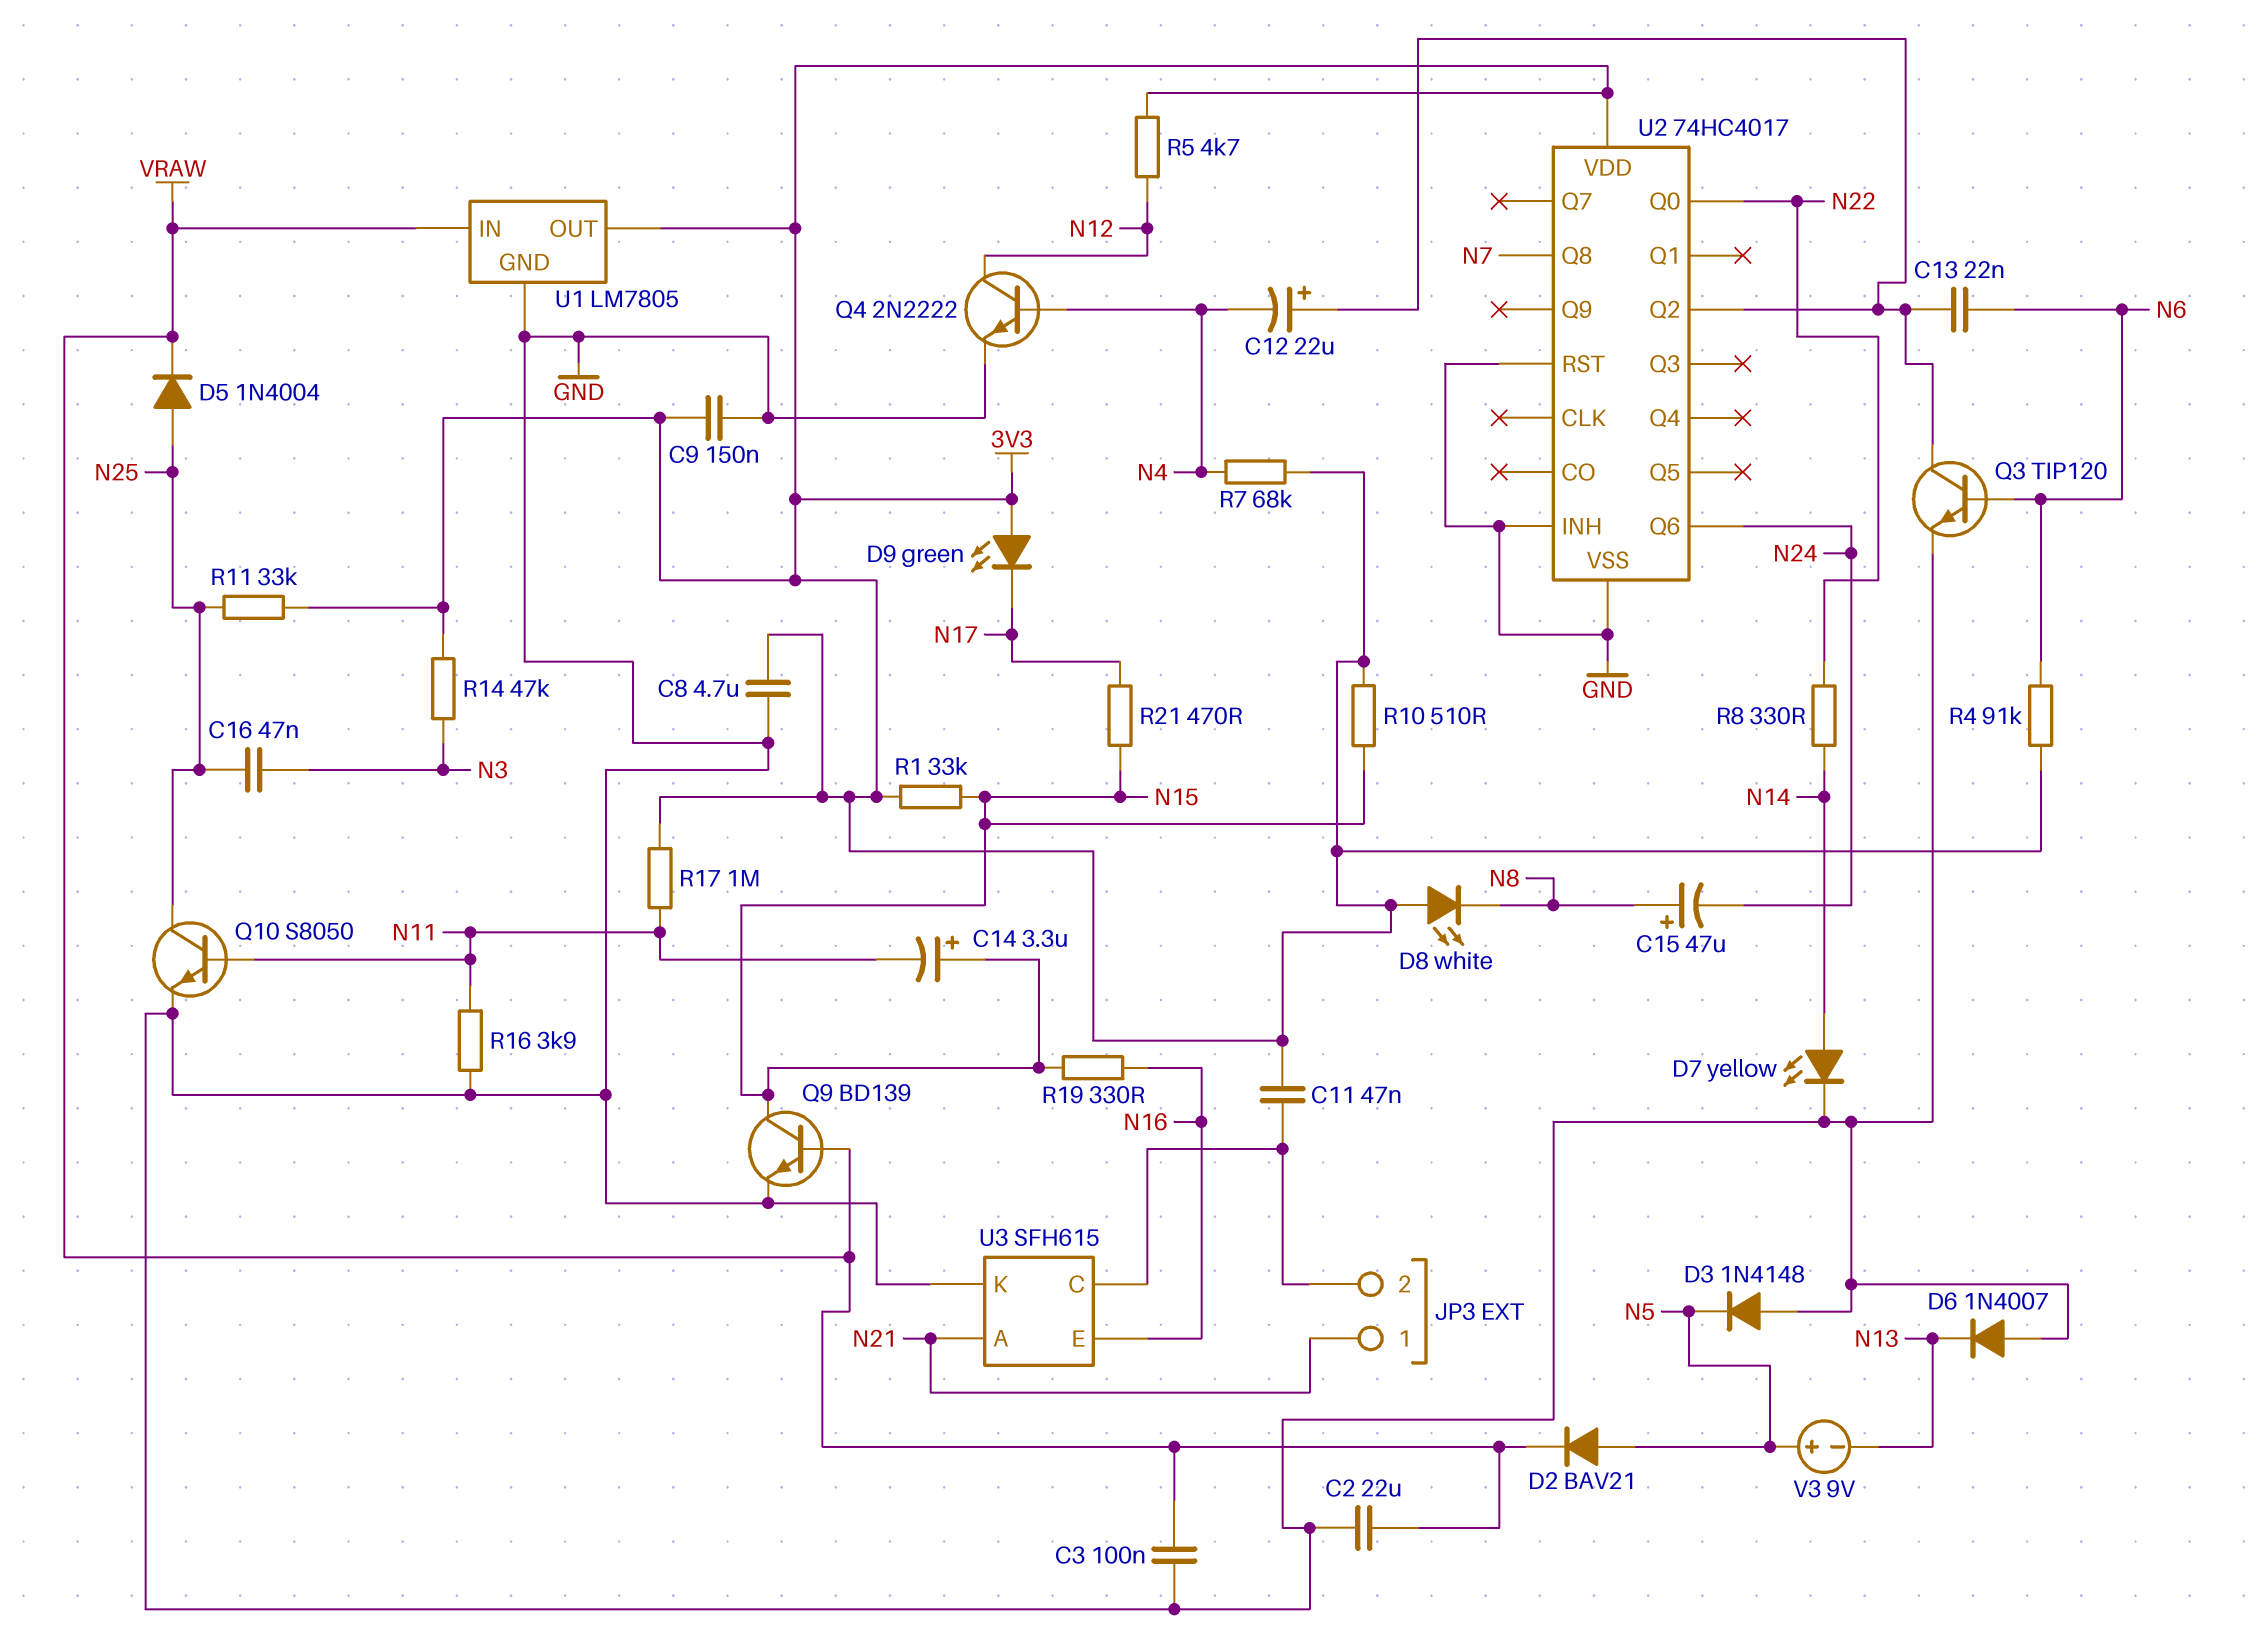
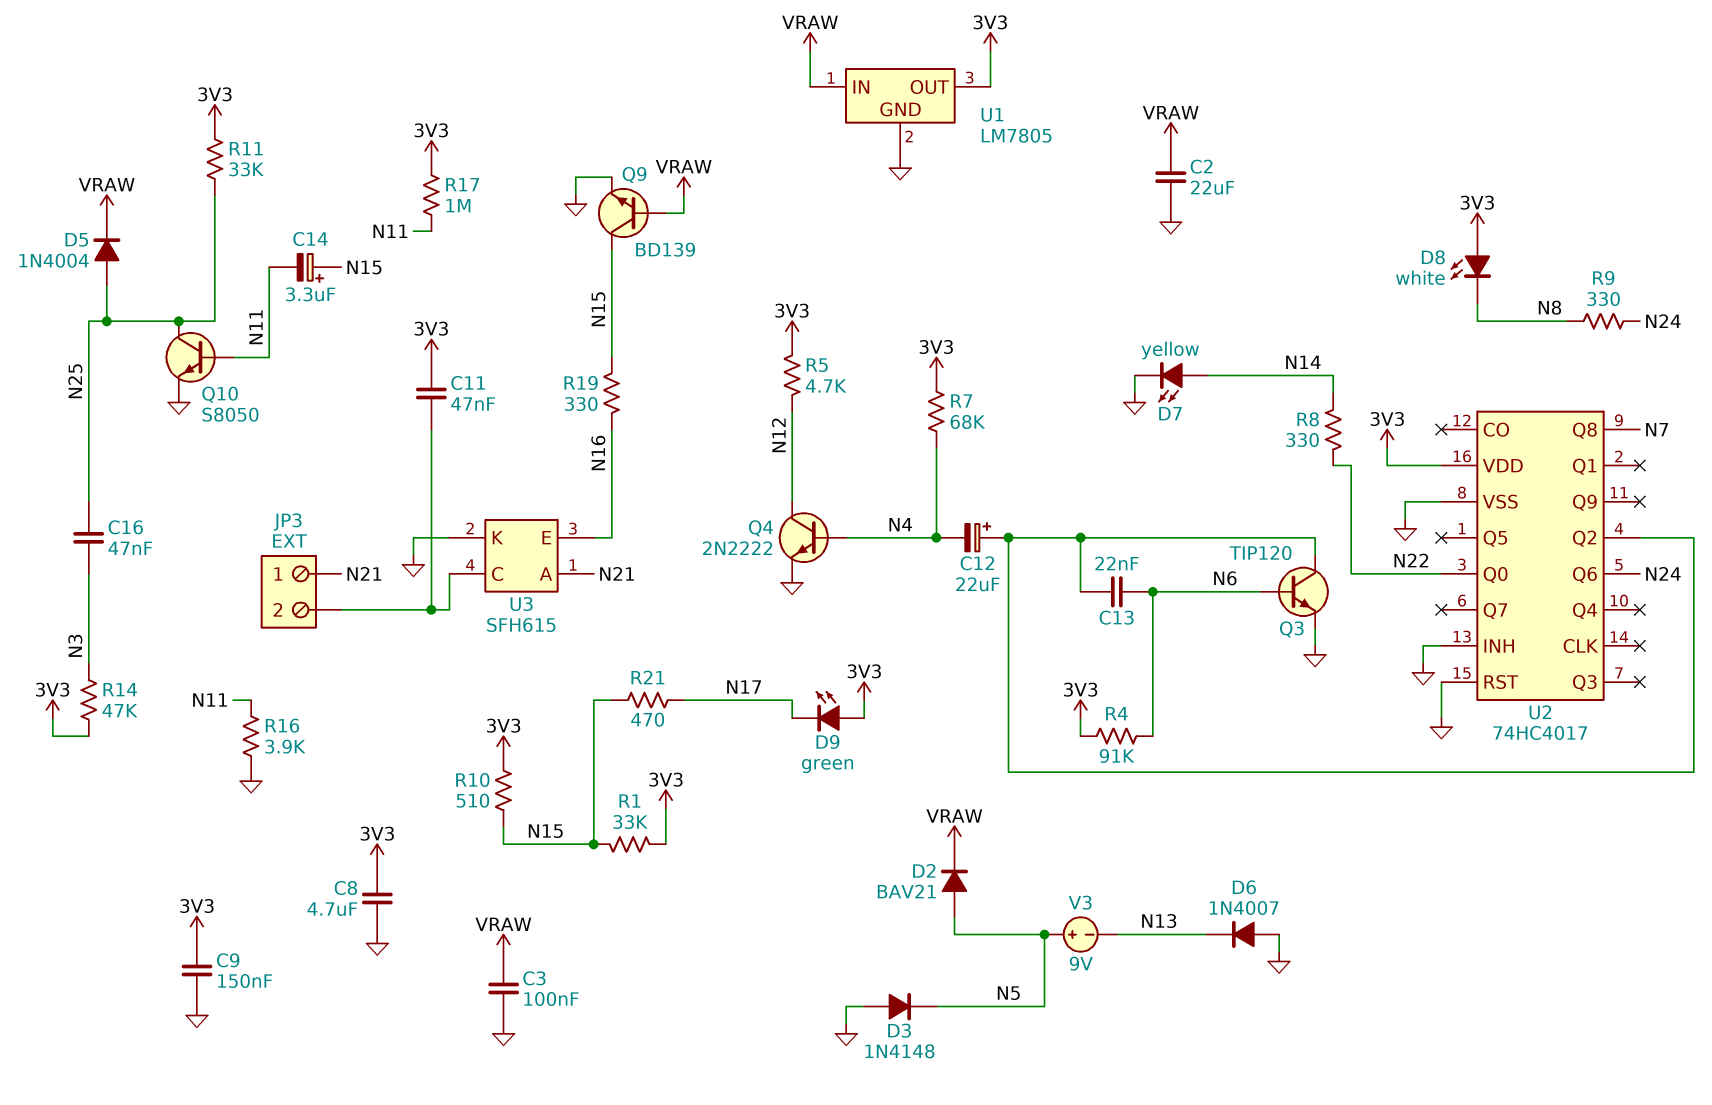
C15: 47uF (plus N8, minus N24) -> none
R9: none -> 330 (N8, N24)

